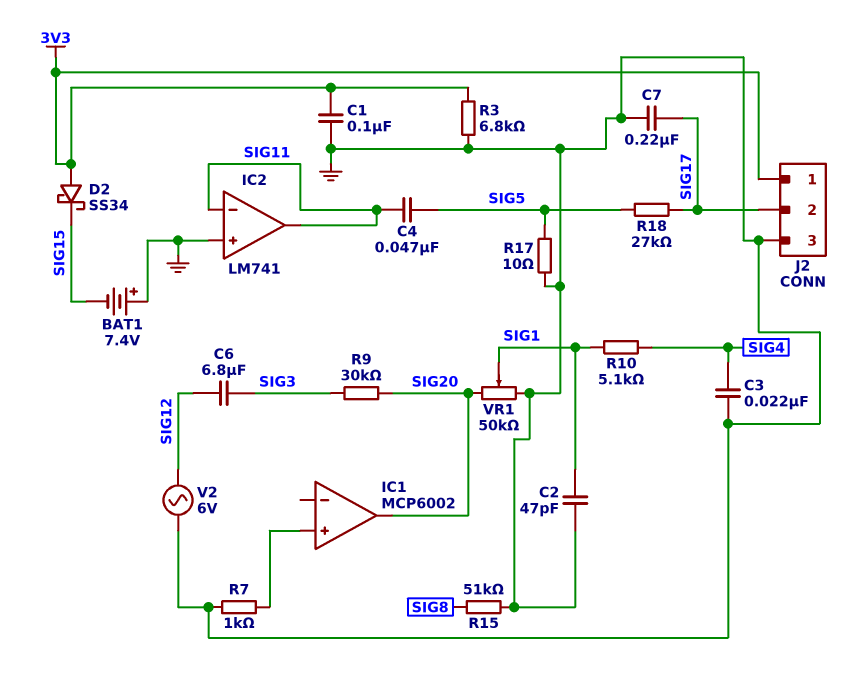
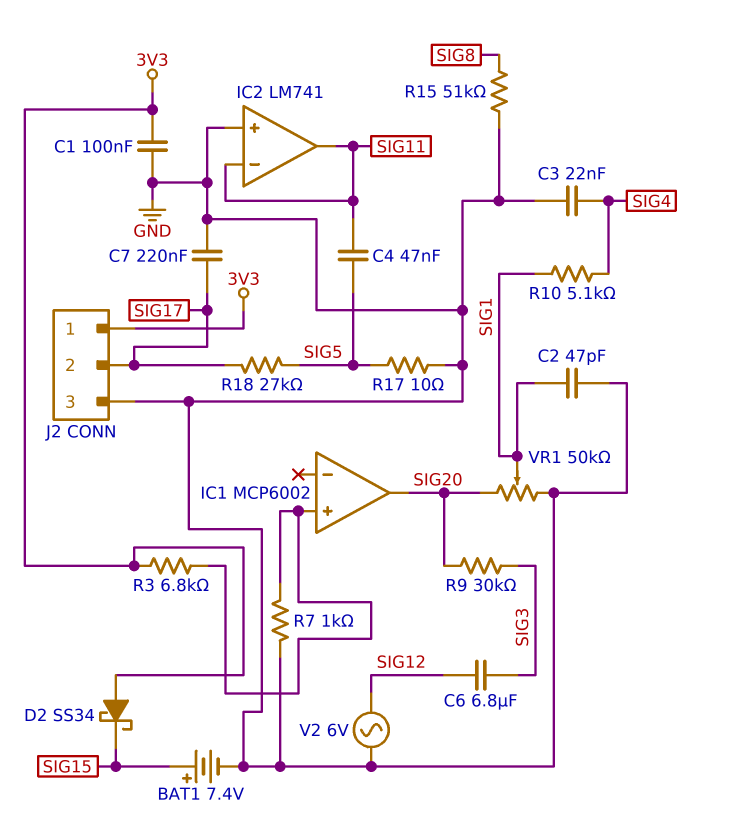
BAT1: 7.4V (plus GND, minus SIG15) -> 7.4V (plus SIG15, minus GND)
R3: 6.8k (3V3, GND) -> 6.8k (3V3, IC1/in+)

